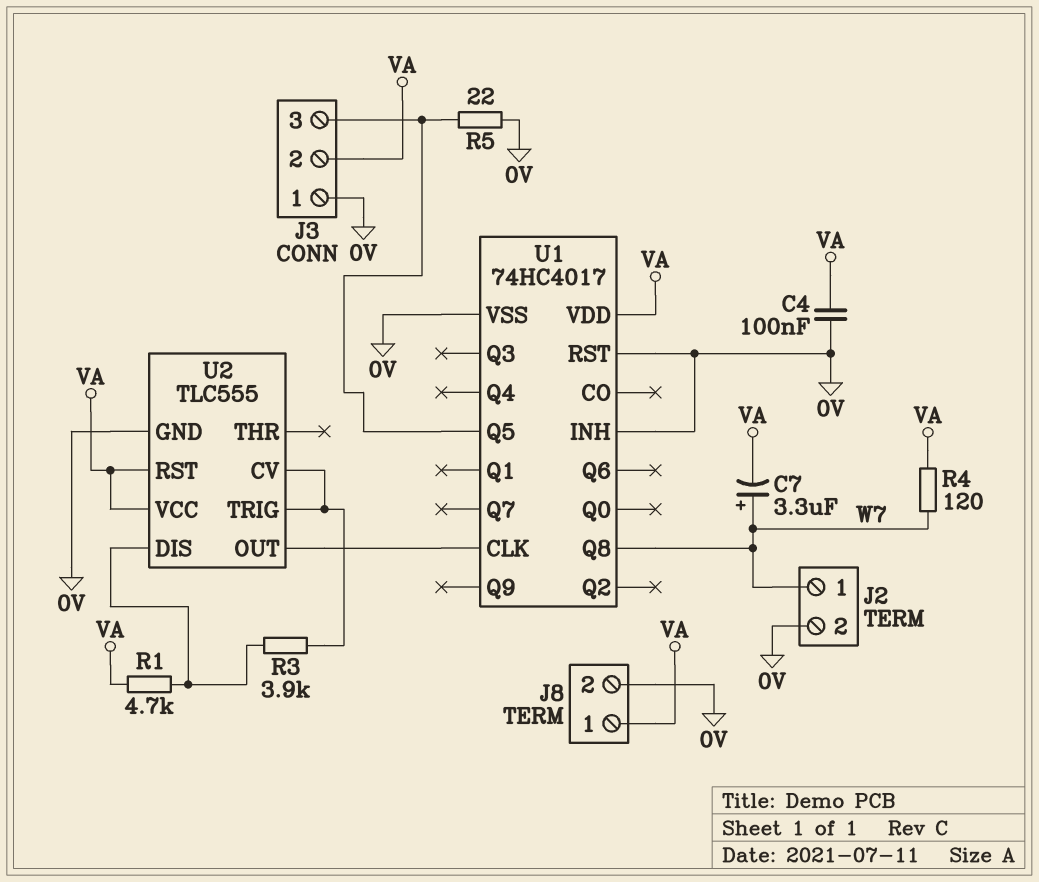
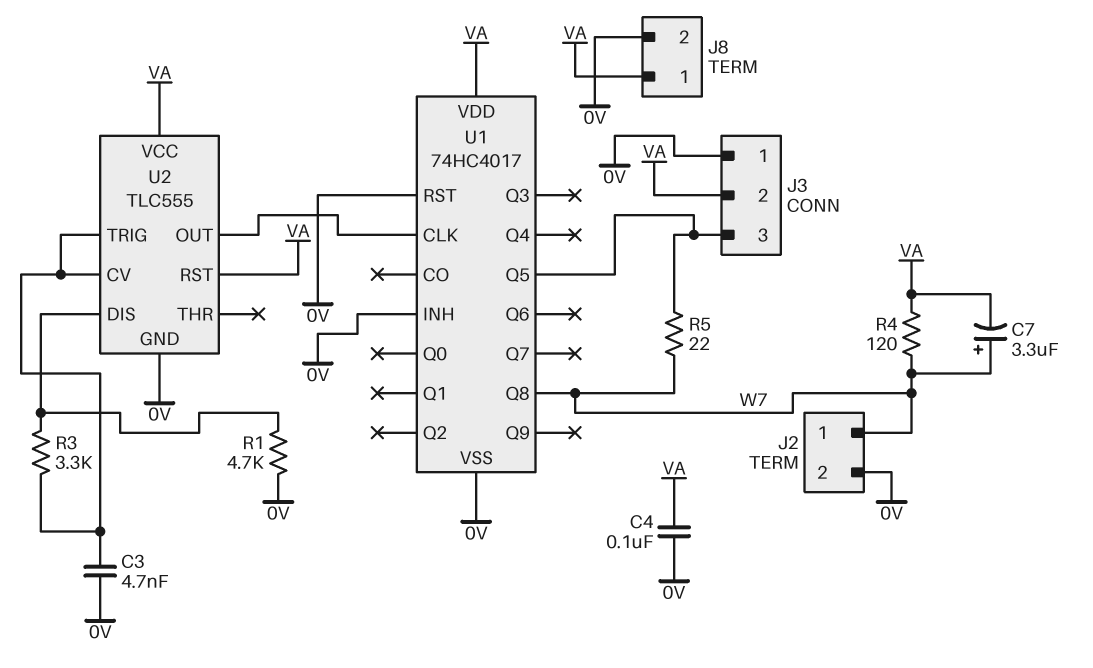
C3: none -> 4.7nF (0V, U2/CV)
R1: 4.7k (U2/DIS, VA) -> 4.7k (0V, U2/DIS)
R3: 3.9k (U2/CV, U2/DIS) -> 3.3k (U2/CV, U2/DIS)
R5: 22 (0V, J3/3) -> 22 (J3/3, W7)

